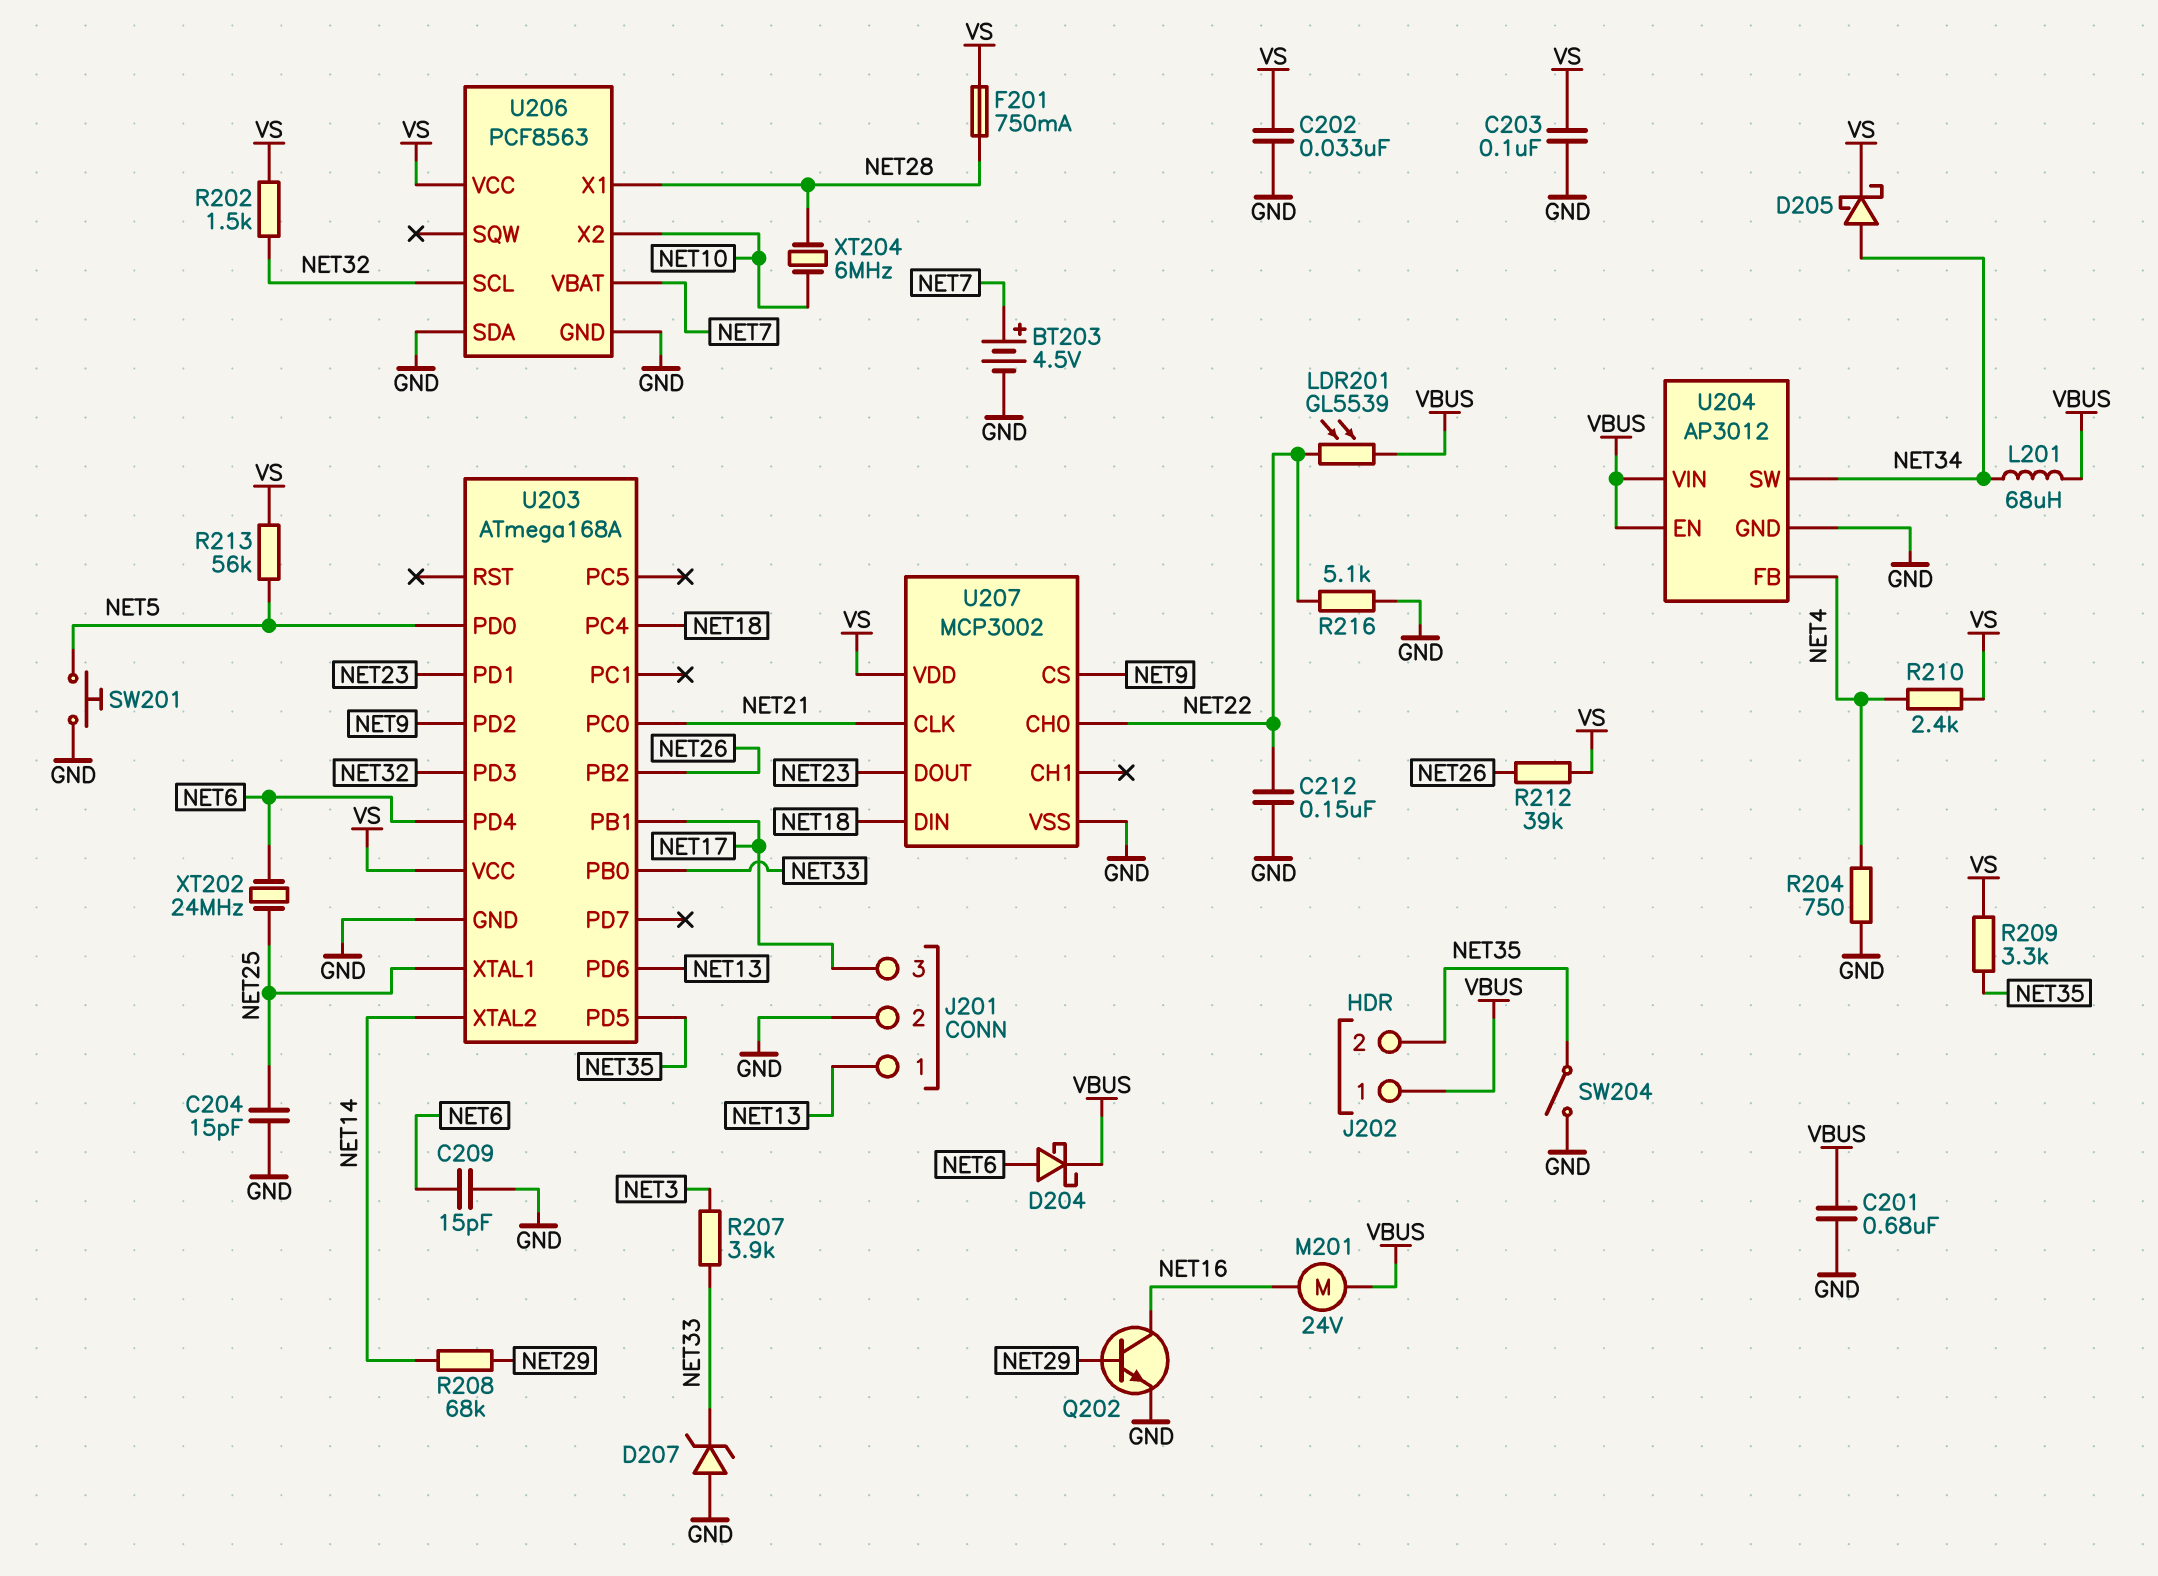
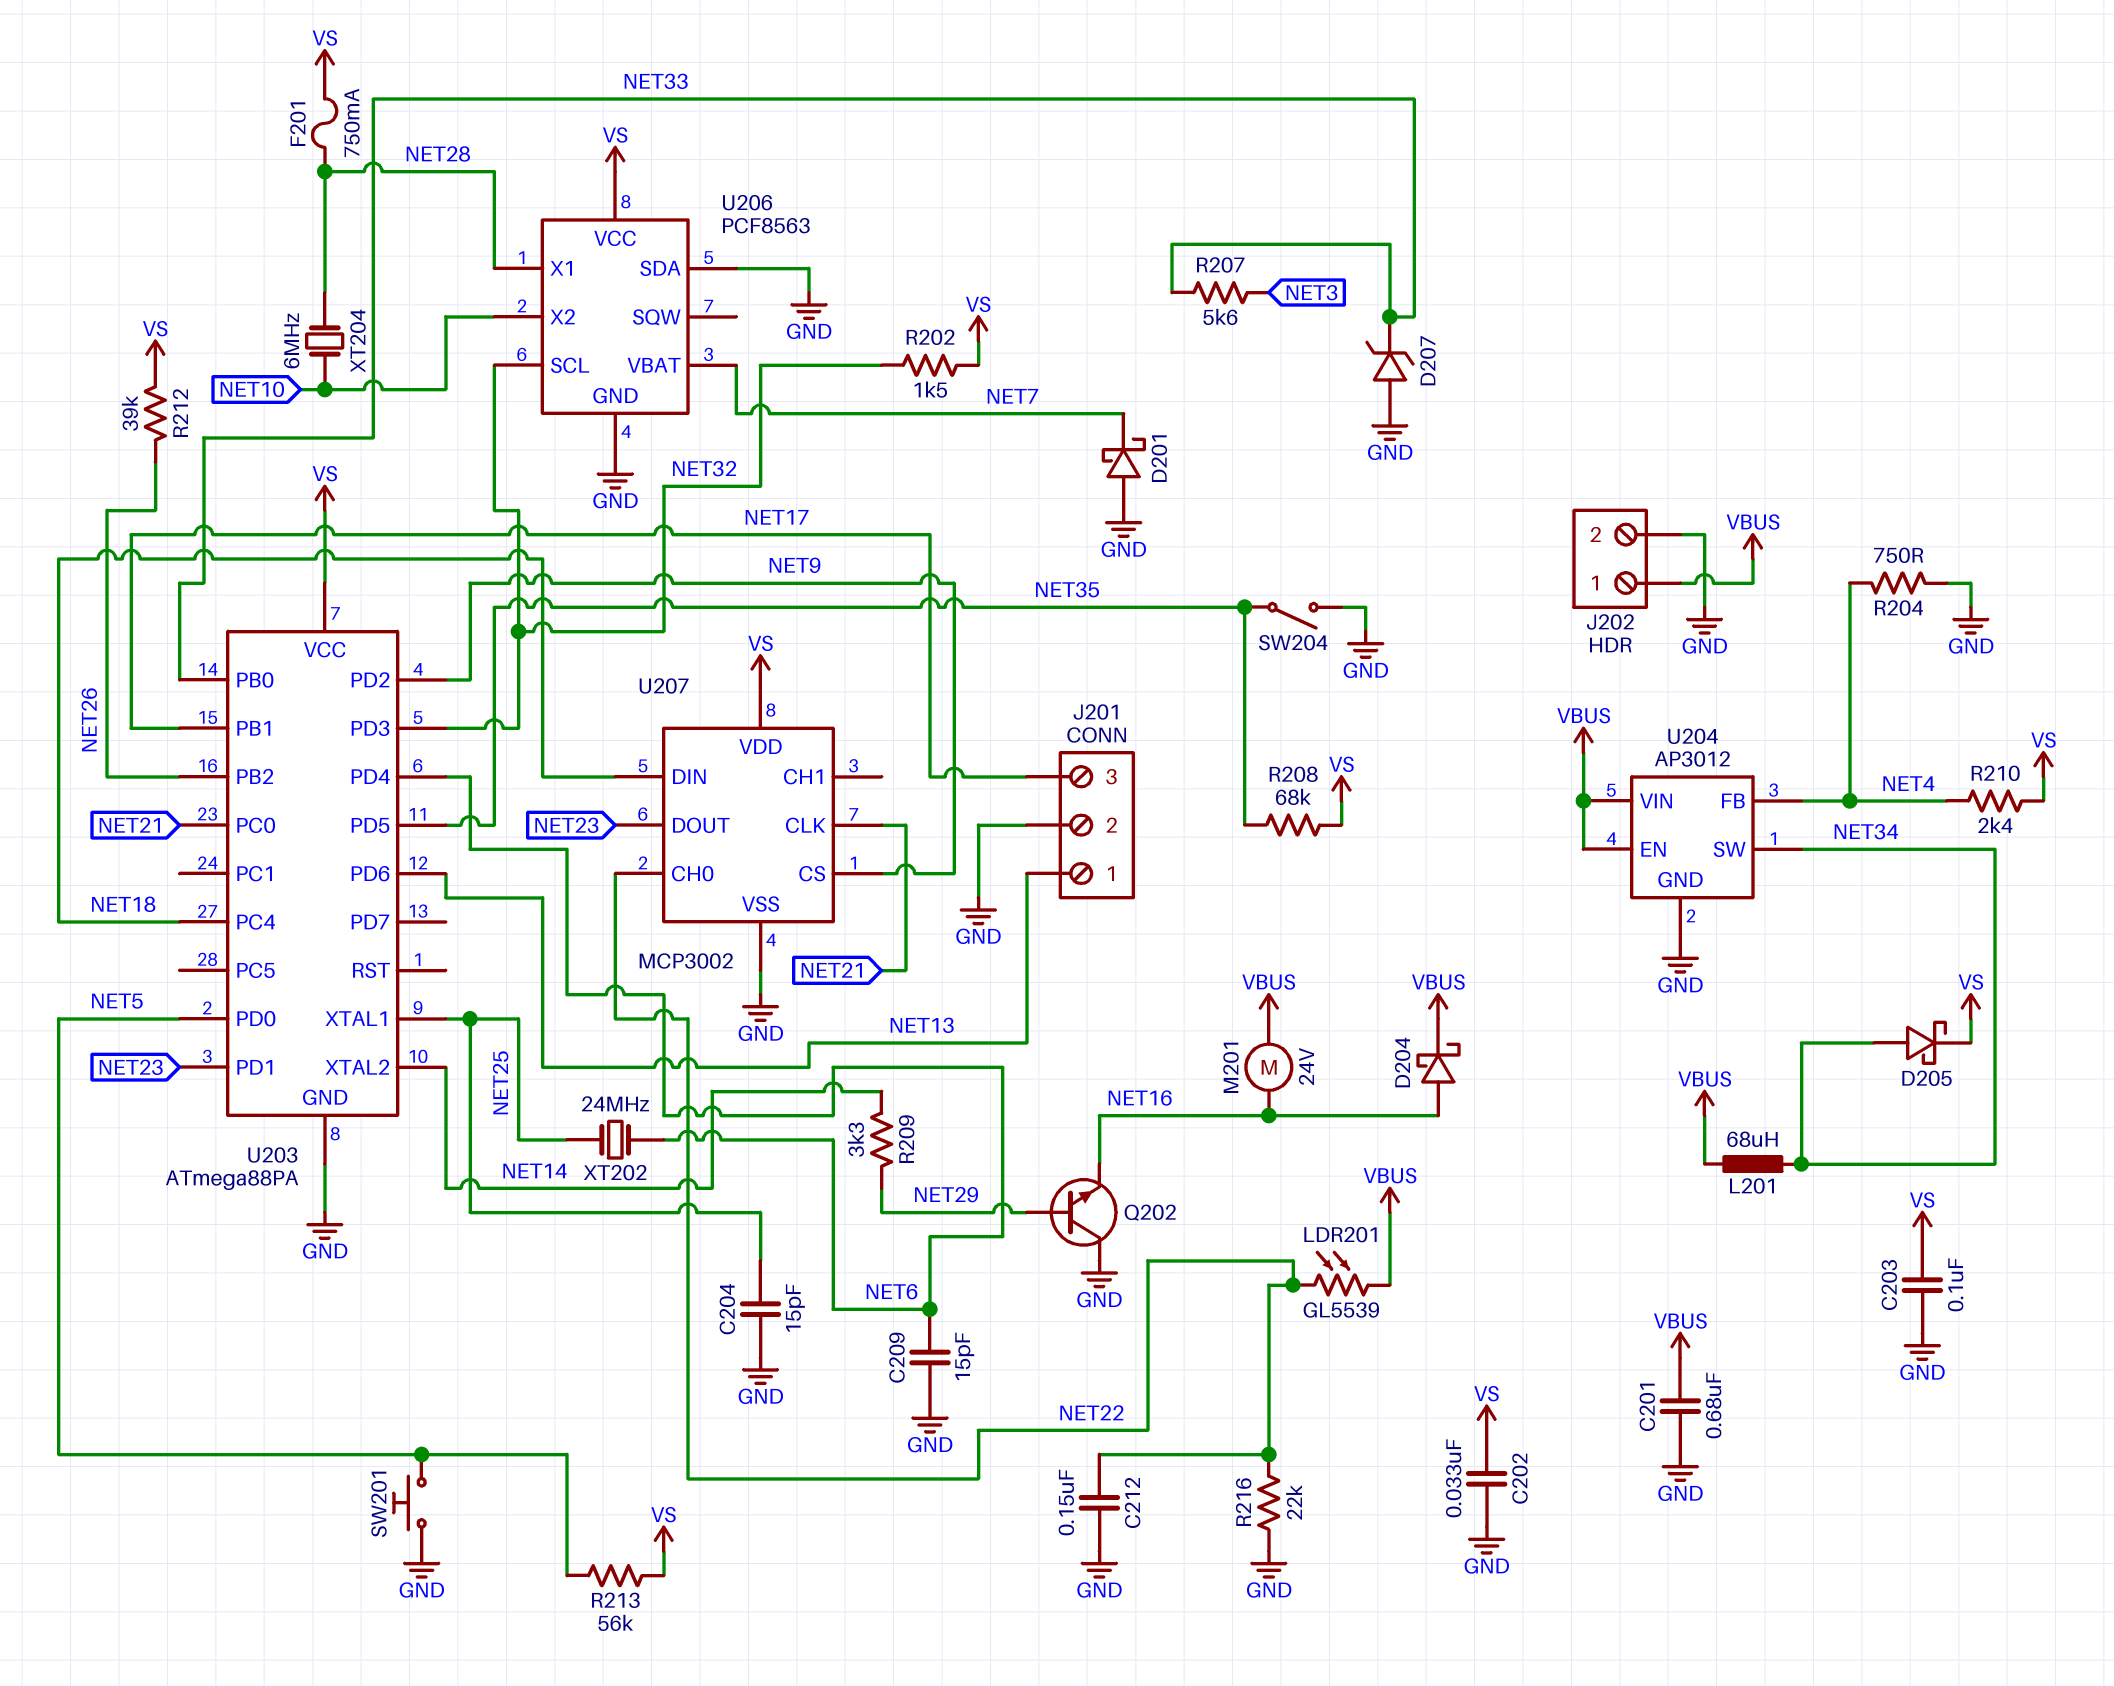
BT203: 4.5V (plus NET7, minus GND) -> none
D201: none -> schottky (A GND, K NET7)
D204: schottky (A NET6, K VBUS) -> schottky (A NET16, K VBUS)
J202 pin 2: NET35 -> GND
Q202: NPN (B NET29, C NET16, E GND) -> NPN (B NET29, C GND, E NET16)
R207: 3.9k (NET3, NET33) -> 5.6k (NET3, NET33)
R208: 68k (NET14, NET29) -> 68k (NET35, VS)
R209: 3.3k (NET35, VS) -> 3.3k (NET14, NET29)
R216: 5.1k (GND, NET22) -> 22k (GND, NET22)
U203: ATmega168A -> ATmega88PA

